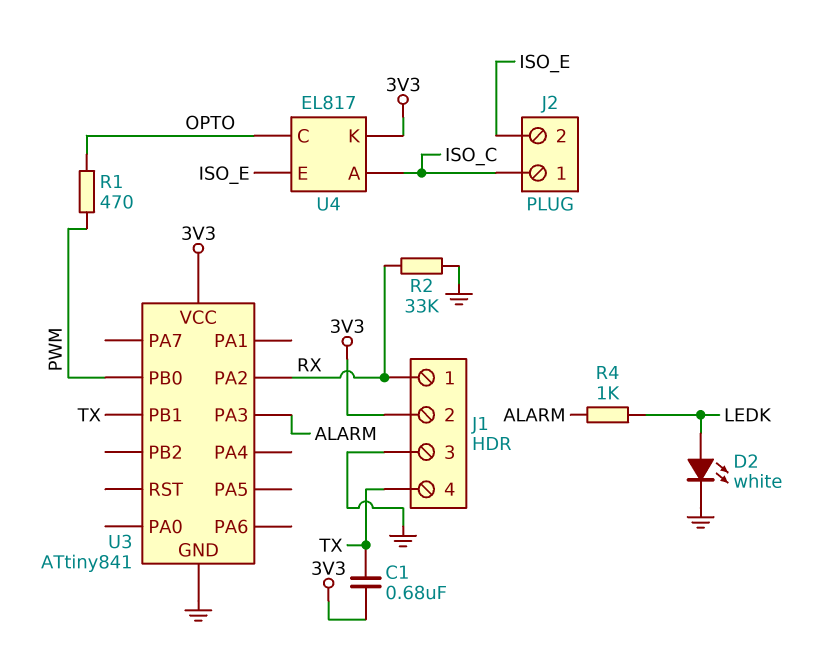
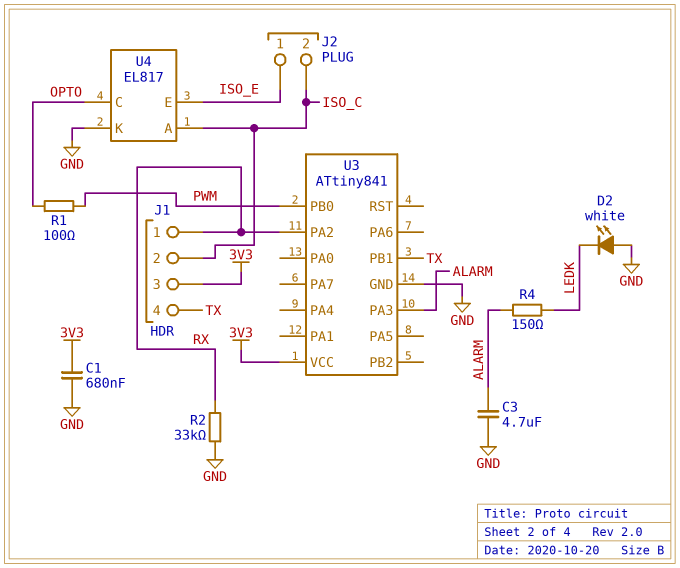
C1: 680nF (3V3, TX) -> 680nF (3V3, GND)
C3: none -> 4.7uF (ALARM, GND)
D2: LED white (A LEDK, K GND) -> LED white (A GND, K LEDK)
J1 pin 2: 3V3 -> ISO_C
J1 pin 3: GND -> 3V3
J2 pin 1: ISO_C -> ISO_E
J2 pin 2: ISO_E -> ISO_C
R1: 470 (OPTO, PWM) -> 100 (OPTO, PWM)
R4: 1k (ALARM, LEDK) -> 150 (ALARM, LEDK)
U4 pin K: 3V3 -> GND

